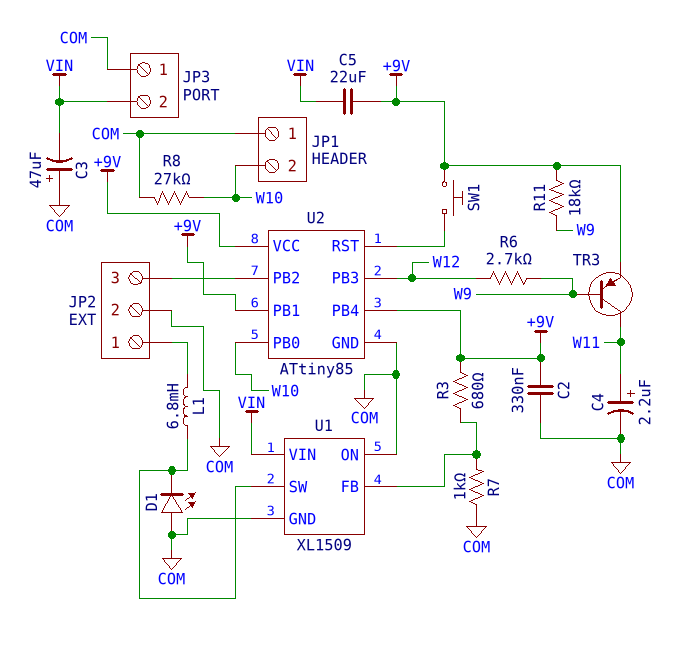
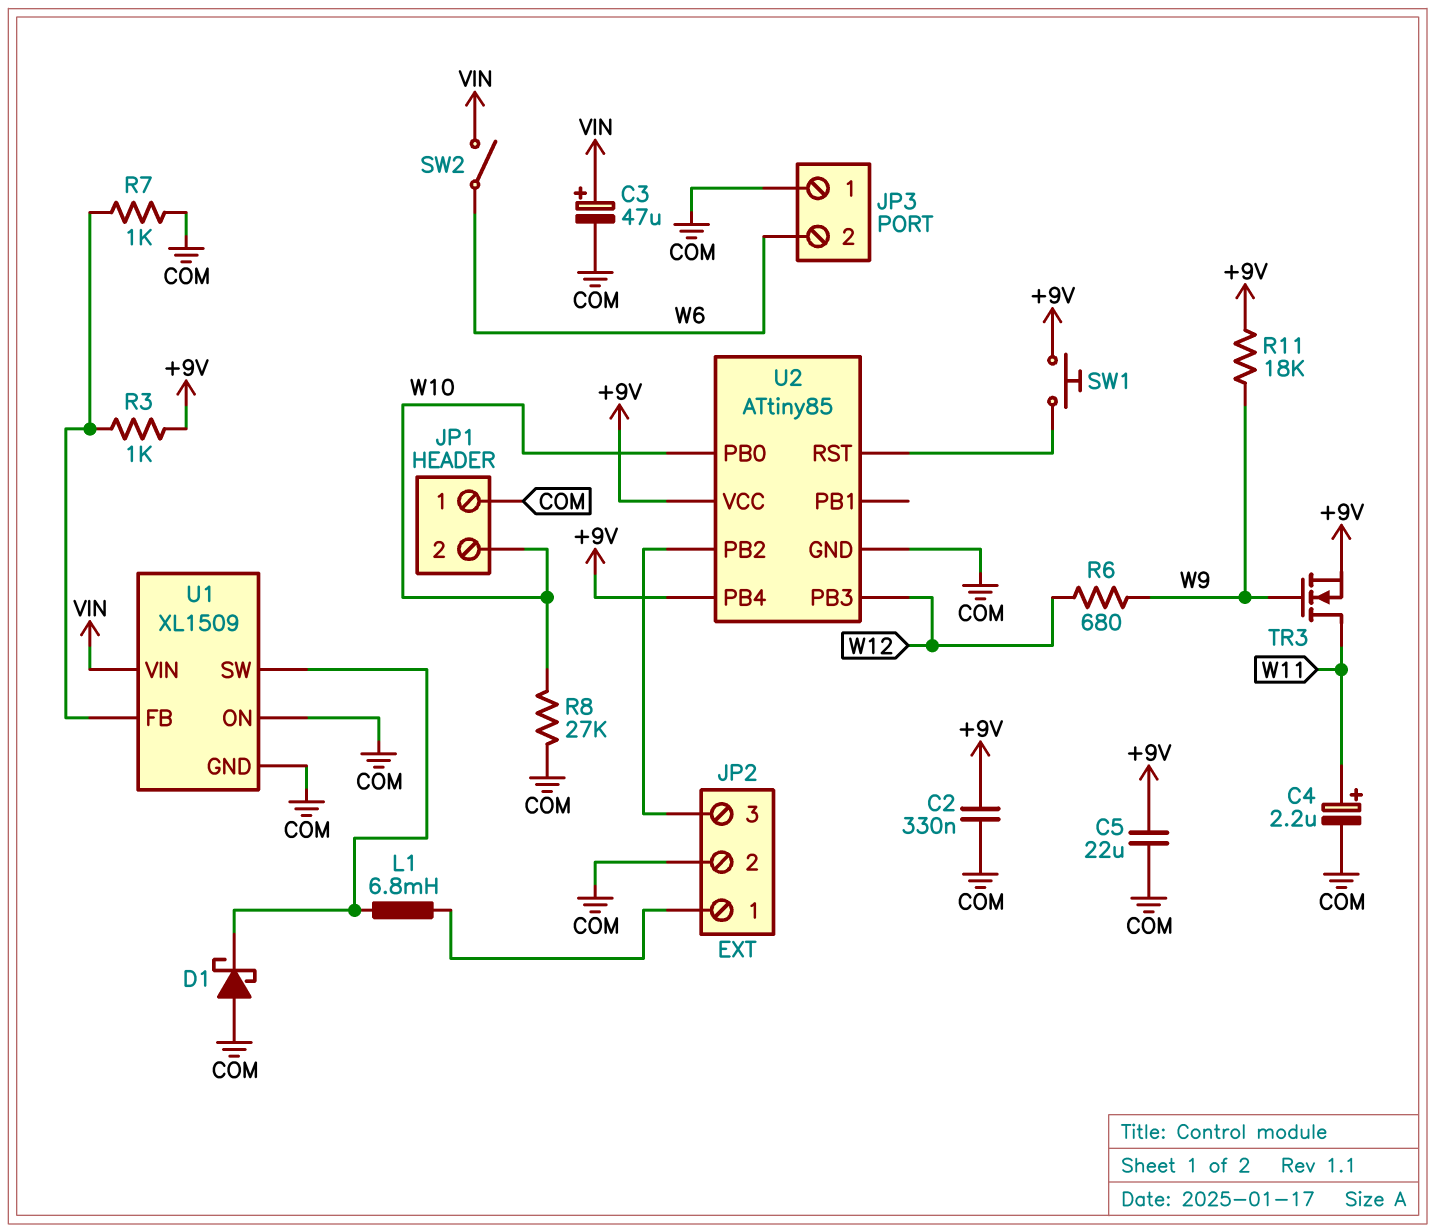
C3: 47uF (plus COM, minus VIN) -> 47uF (plus VIN, minus COM)
C5: 22uF (+9V, VIN) -> 22uF (+9V, COM)
D1: LED (A COM, K U1/SW) -> schottky (A COM, K U1/SW)
JP3 pin 2: VIN -> W6
R3: 680 (+9V, U1/FB) -> 1k (+9V, U1/FB)
R6: 2.7k (W9, W12) -> 680 (W9, W12)
SW2: none -> switch (VIN, W6)
TR3: PNP (B W9, C W11, E +9V) -> NMOS (G W9, D W11, S +9V)
U2 pin PB1: +9V -> none

